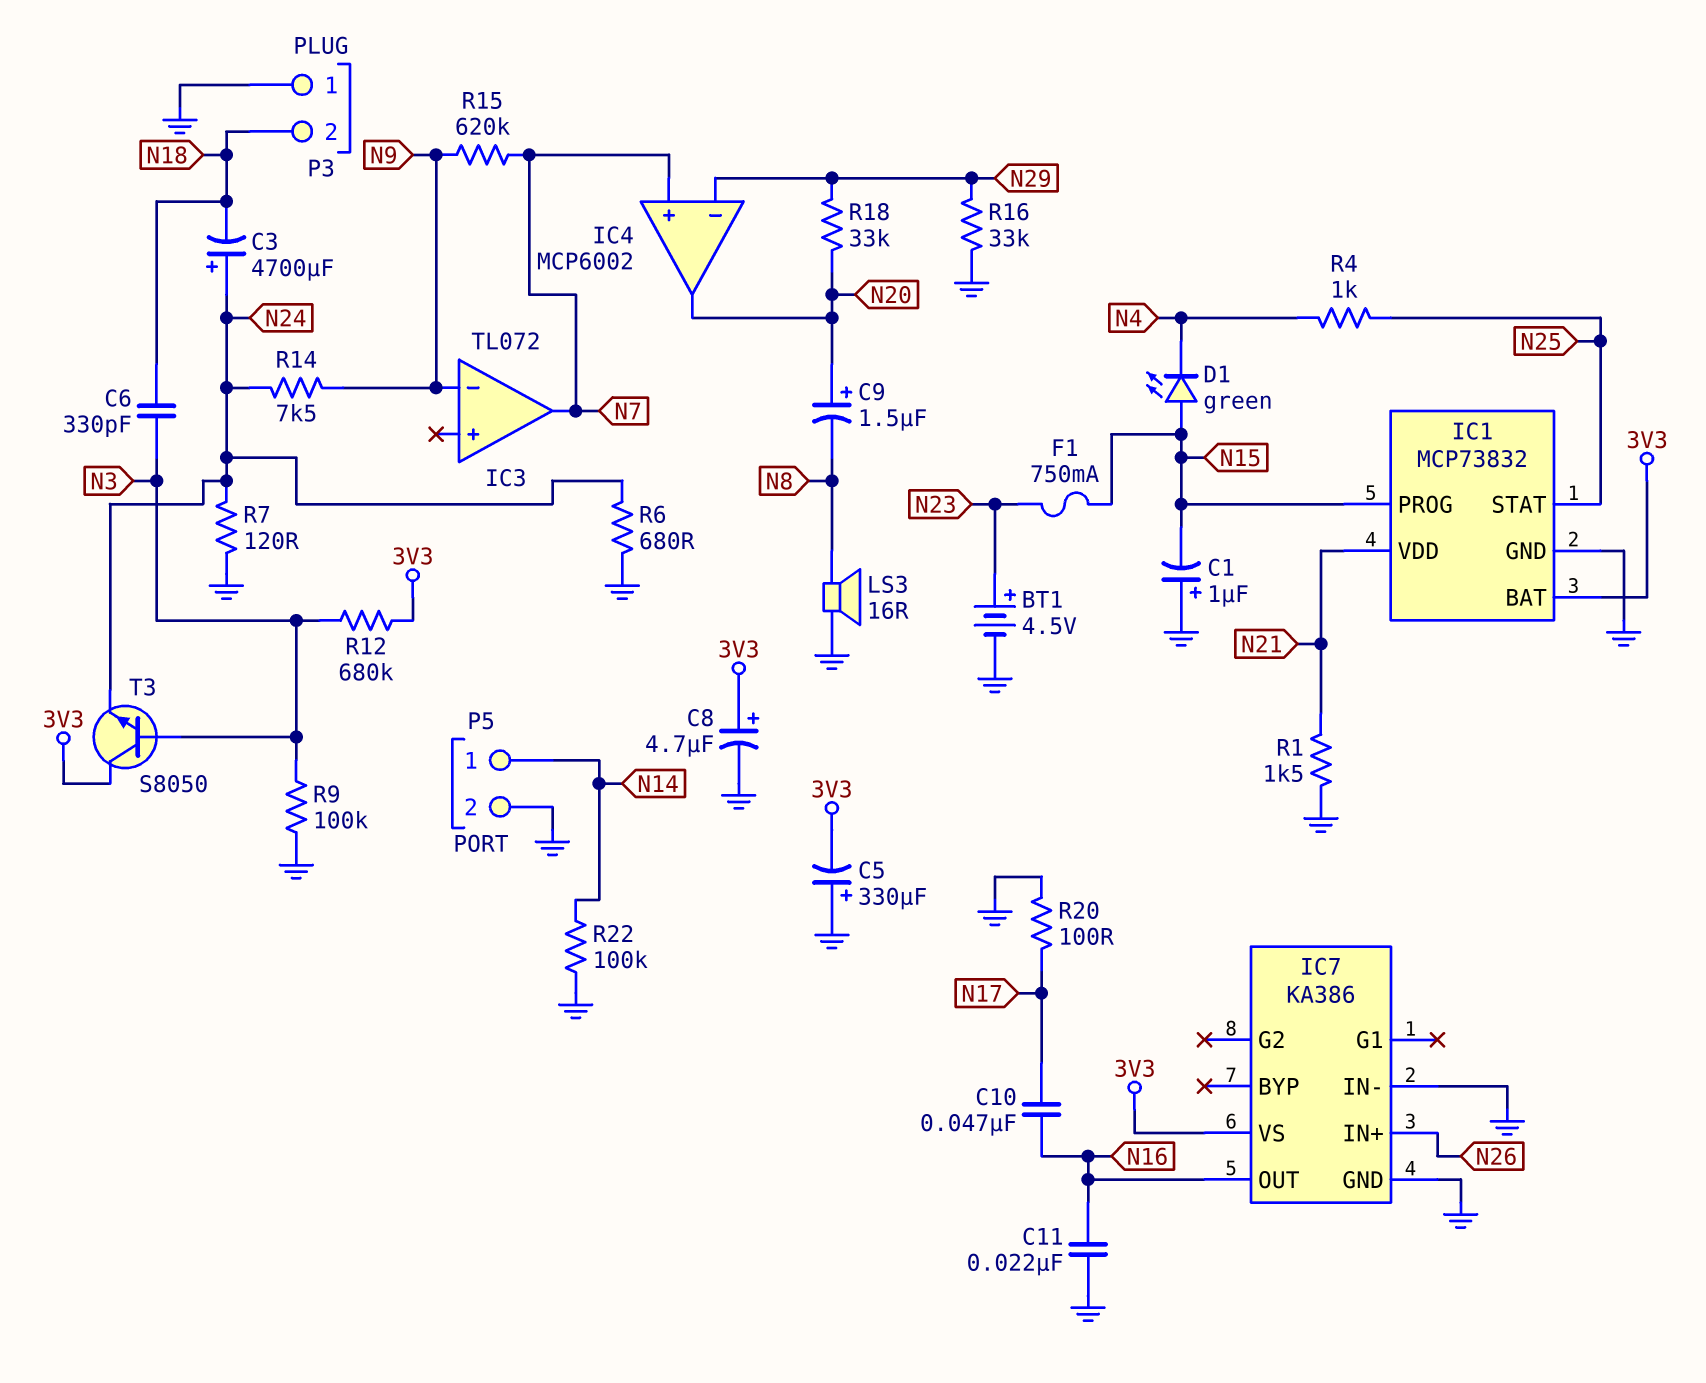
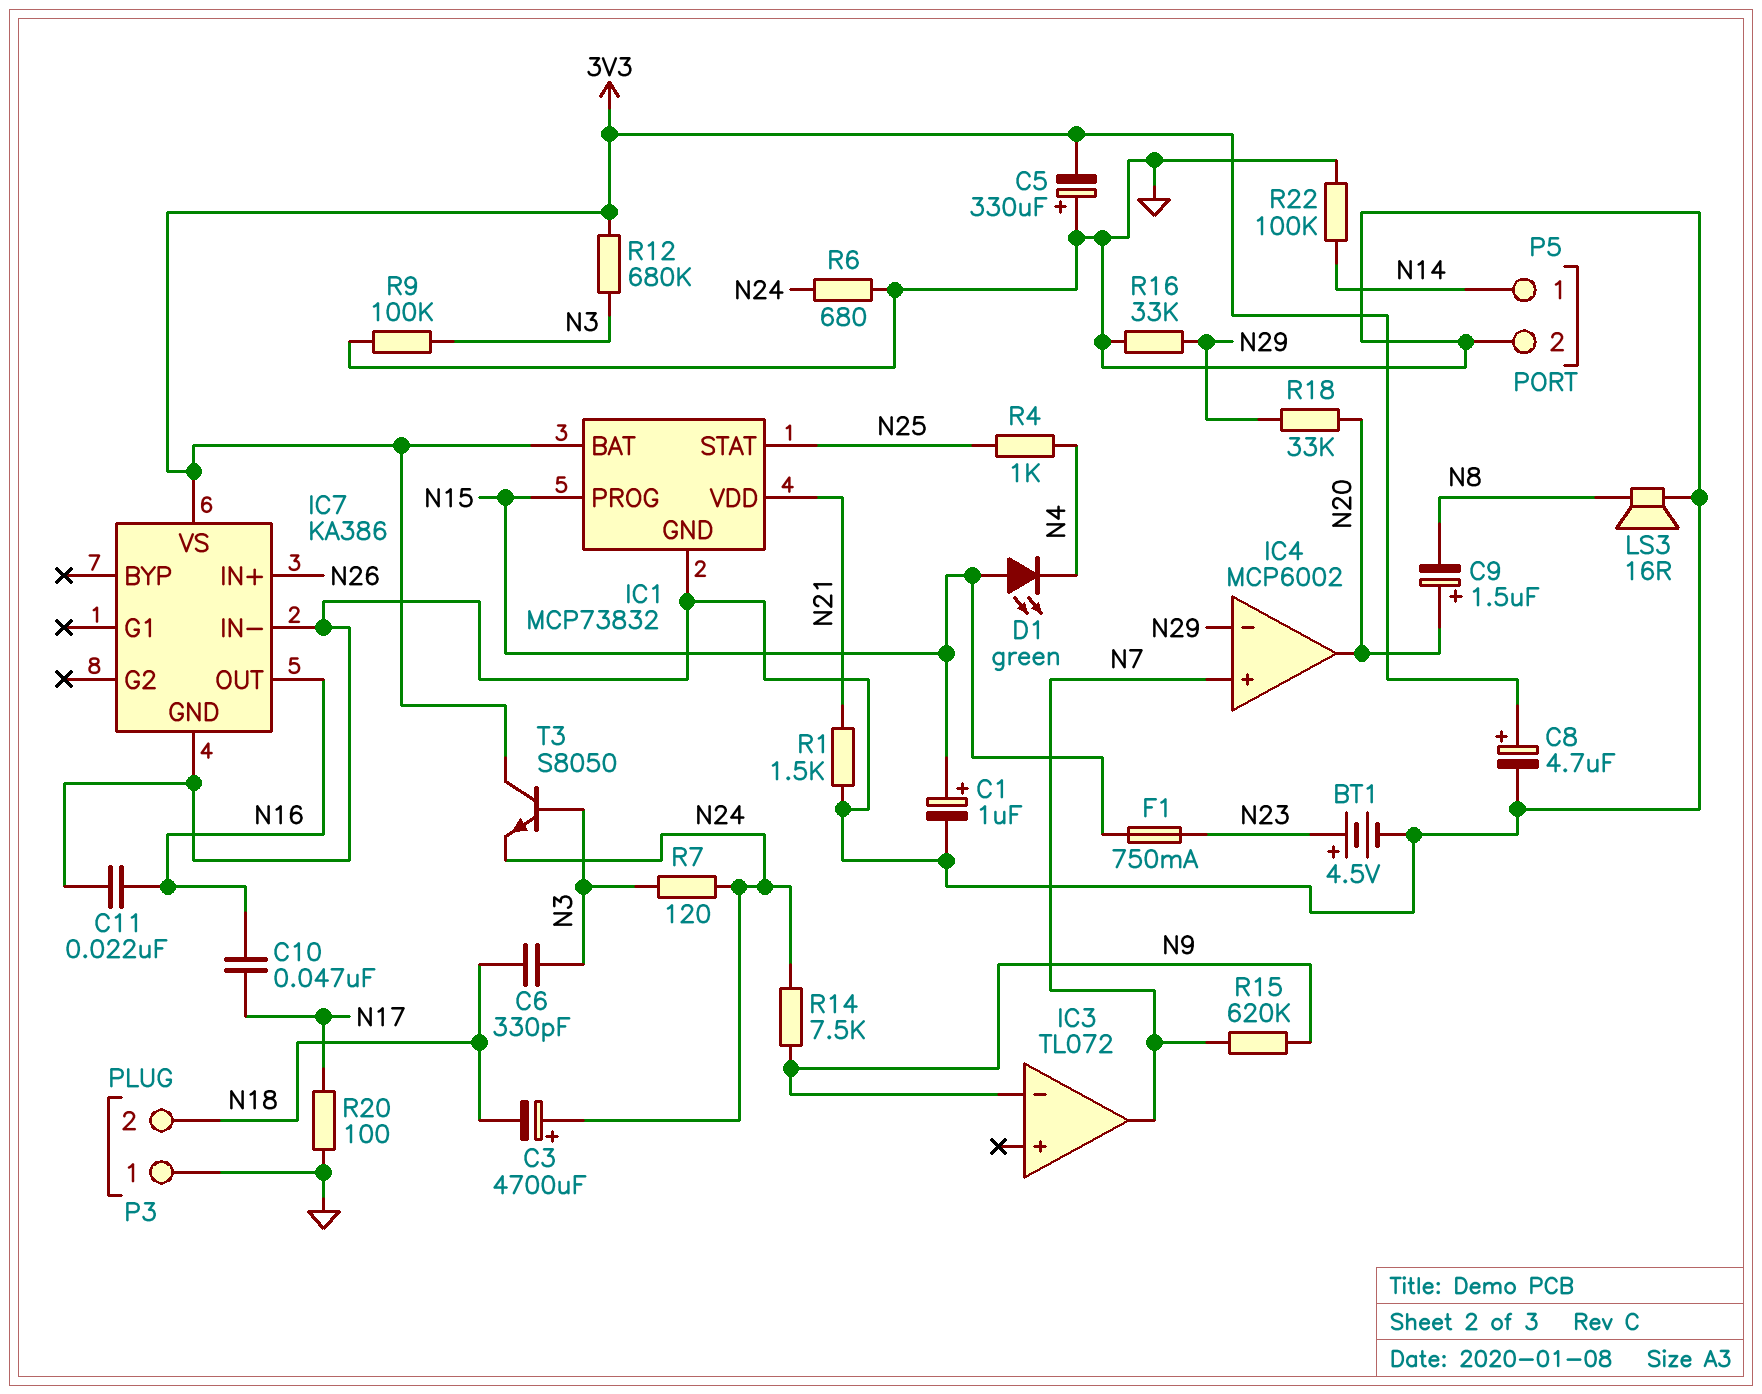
C1: 1uF (plus GND, minus N15) -> 1uF (plus N15, minus GND)
R7: 120 (GND, N24) -> 120 (N3, N24)

